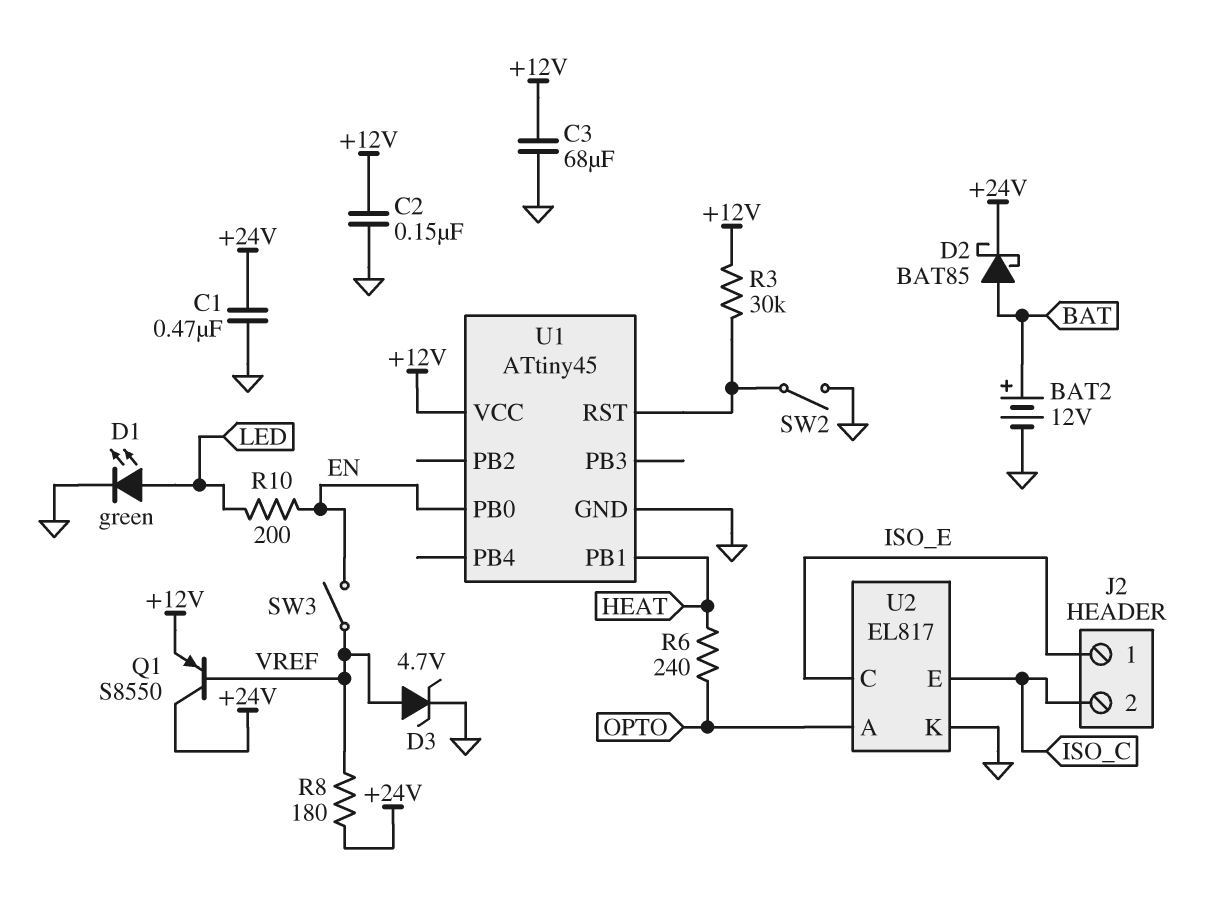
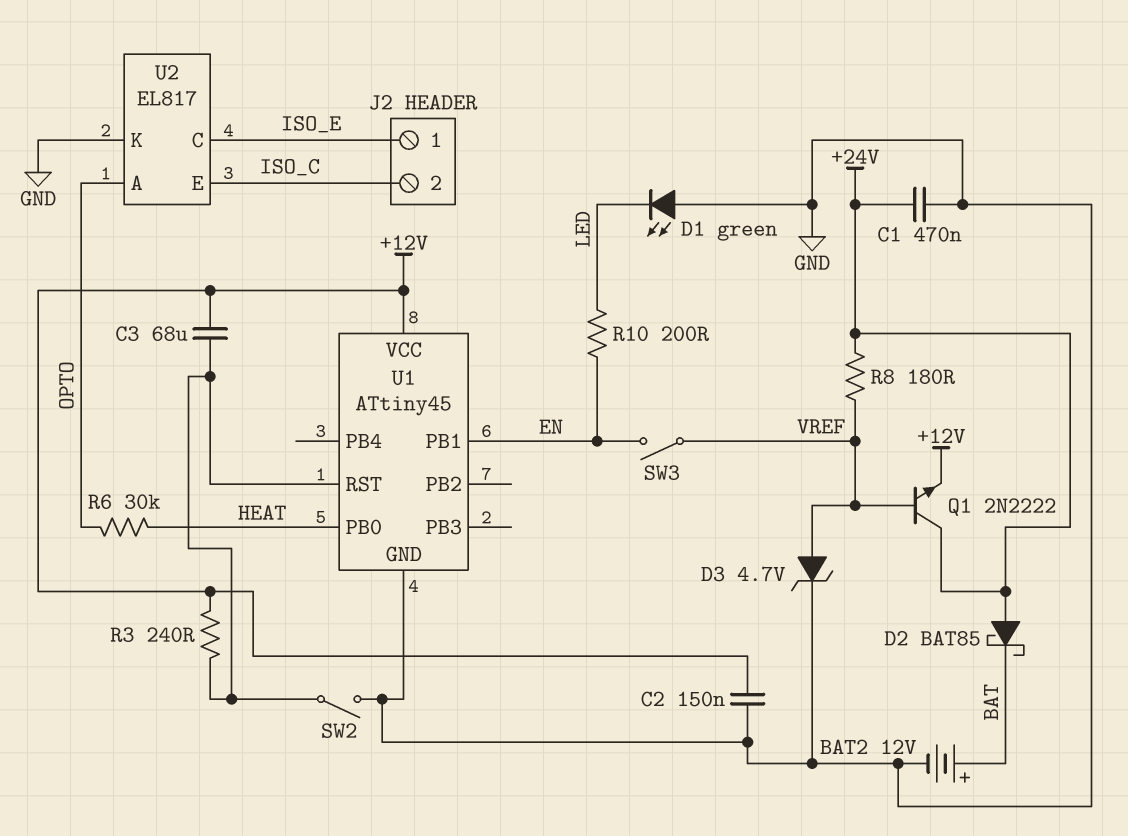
C3: 68uF (+12V, GND) -> 68uF (+12V, U1/RST)
D1: LED green (A LED, K GND) -> LED green (A GND, K LED)
D2: schottky BAT85 (A BAT, K +24V) -> schottky BAT85 (A +24V, K BAT)
Q1: PNP S8550 (B VREF, C +24V, E +12V) -> NPN 2N2222 (B VREF, C +24V, E +12V)
R3: 30k (+12V, U1/RST) -> 240 (+12V, U1/RST)
R6: 240 (HEAT, OPTO) -> 30k (HEAT, OPTO)
U1 pin PB0: EN -> HEAT
U1 pin PB1: HEAT -> EN

